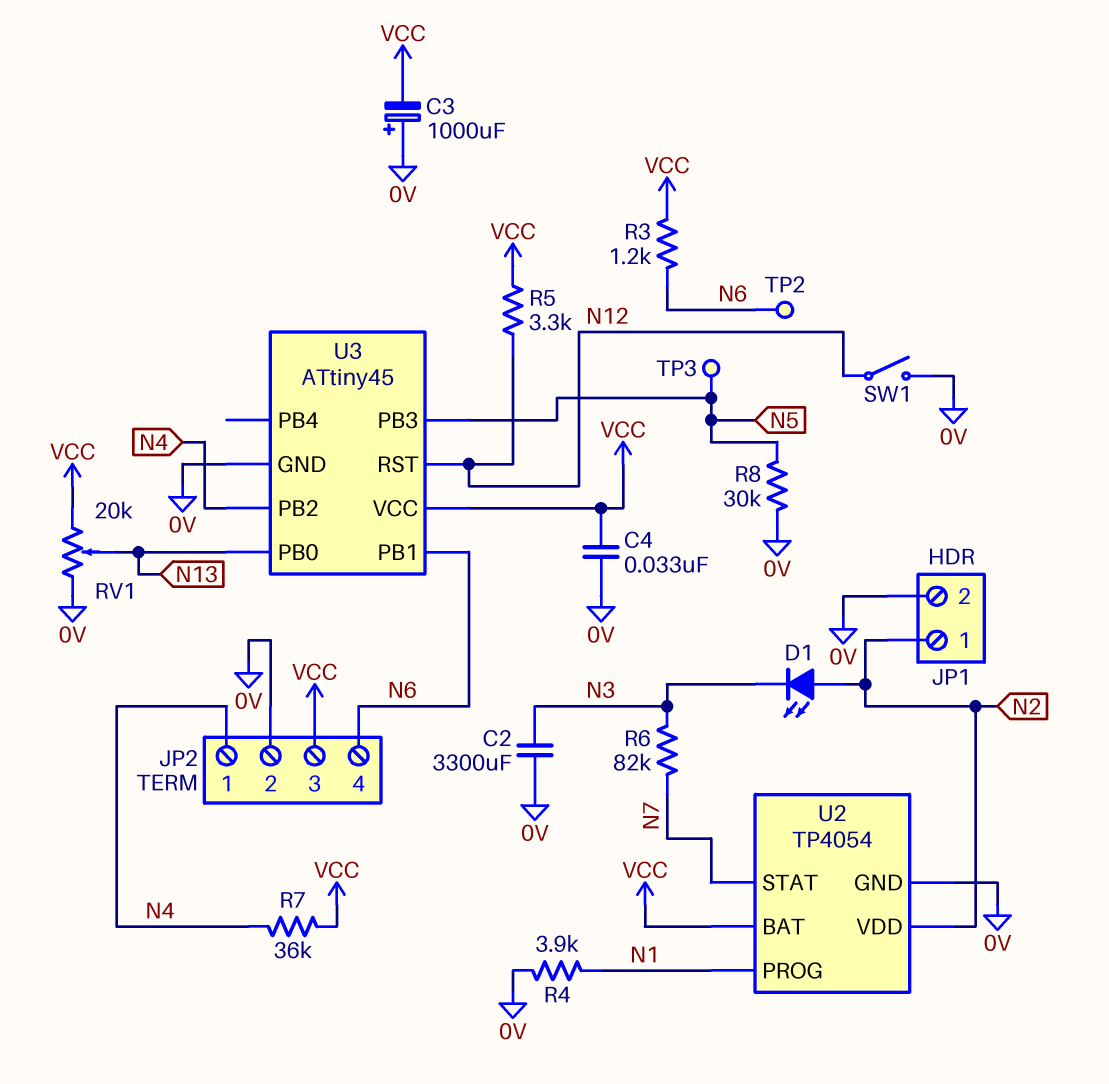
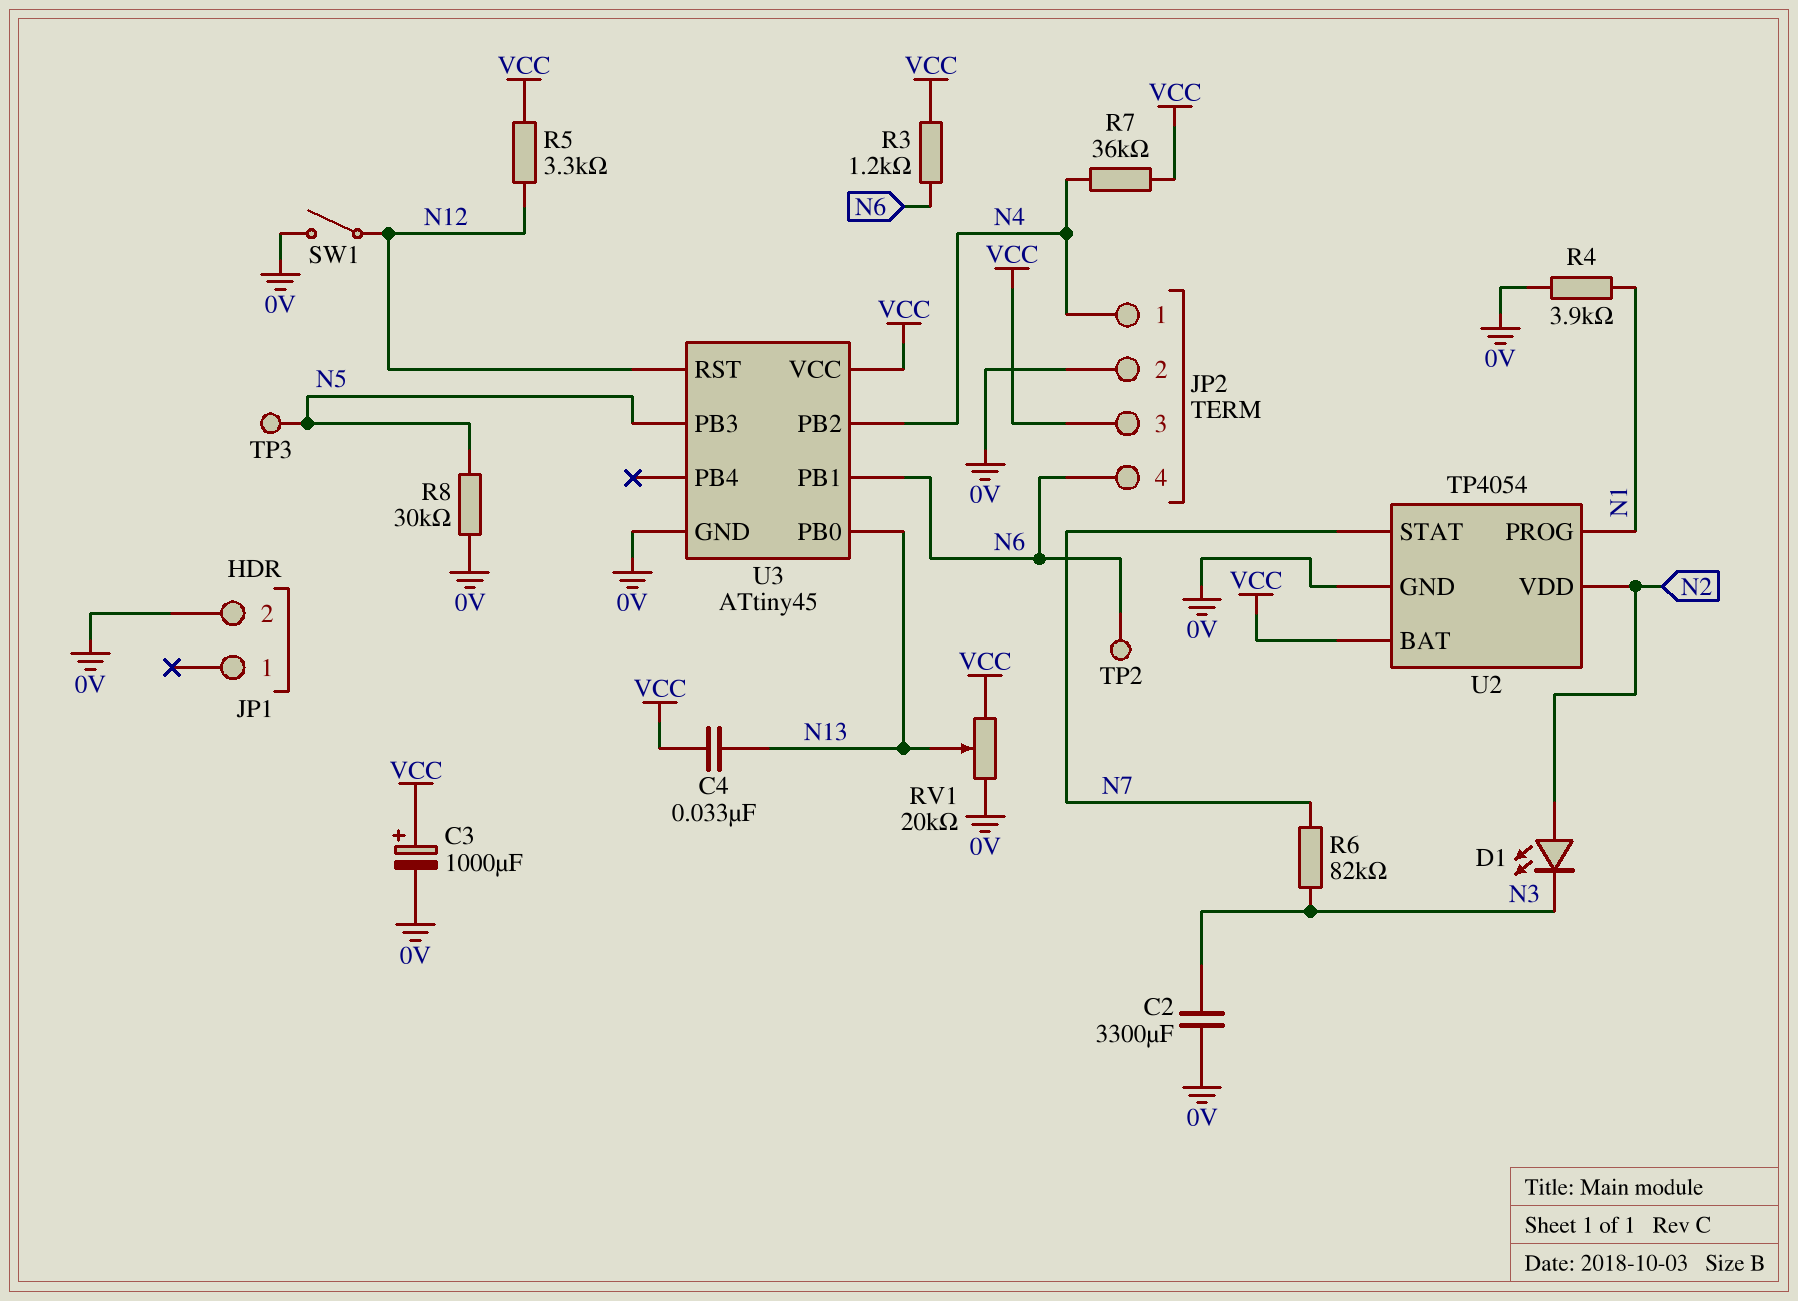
C3: 1000uF (plus 0V, minus VCC) -> 1000uF (plus VCC, minus 0V)
C4: 33nF (0V, VCC) -> 33nF (N13, VCC)
JP1 pin 1: N2 -> none

